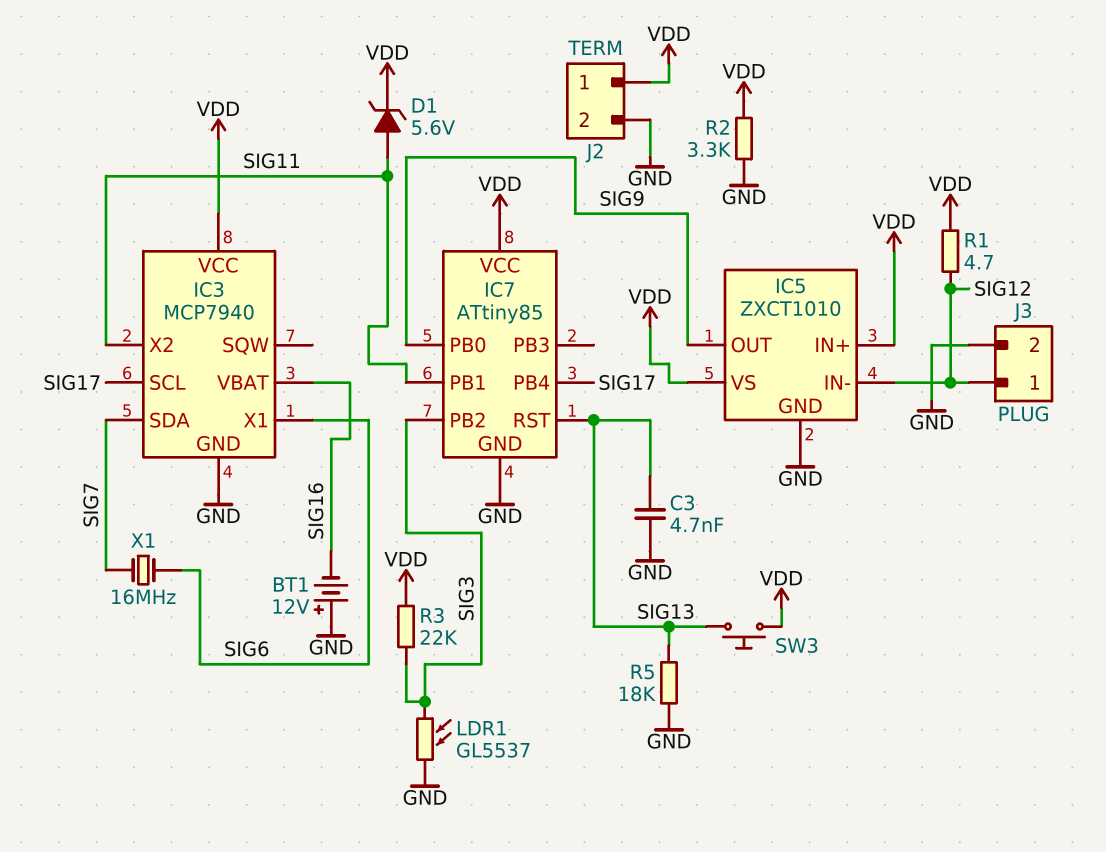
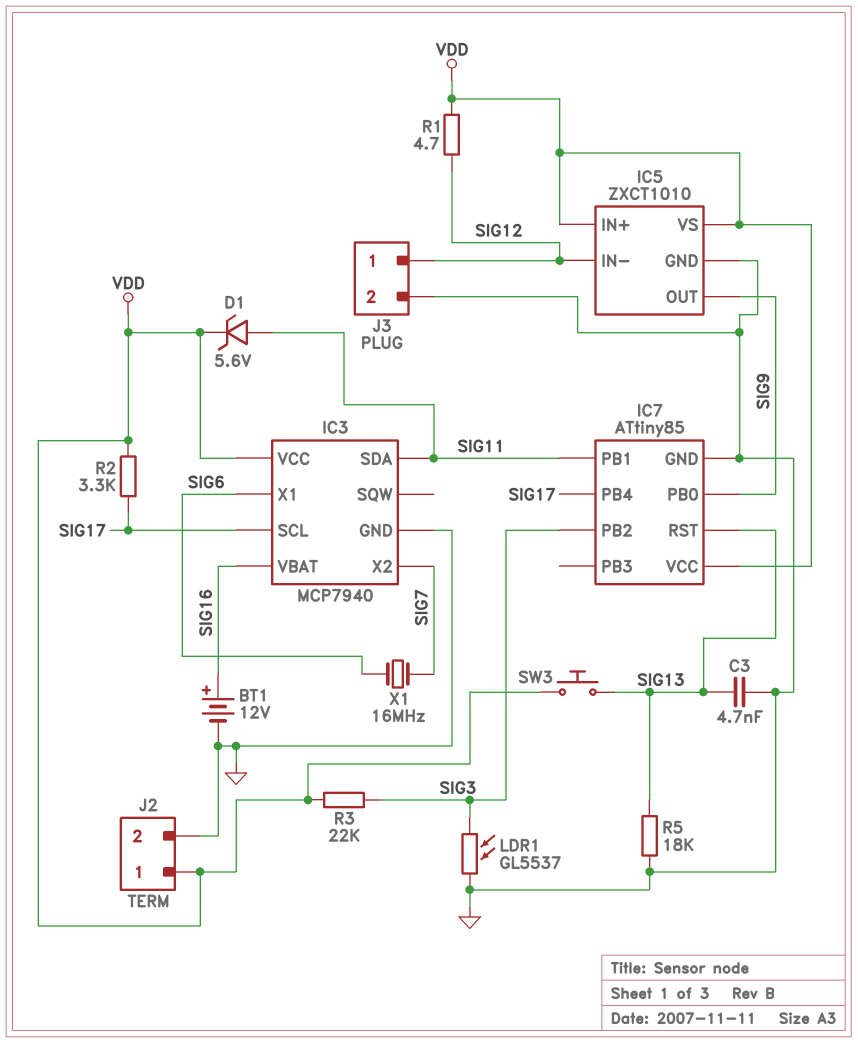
BT1: 12V (plus GND, minus SIG16) -> 12V (plus SIG16, minus GND)
IC3 pin SDA: SIG7 -> SIG11
IC3 pin X2: SIG11 -> SIG7
R2: 3.3k (GND, VDD) -> 3.3k (SIG17, VDD)

